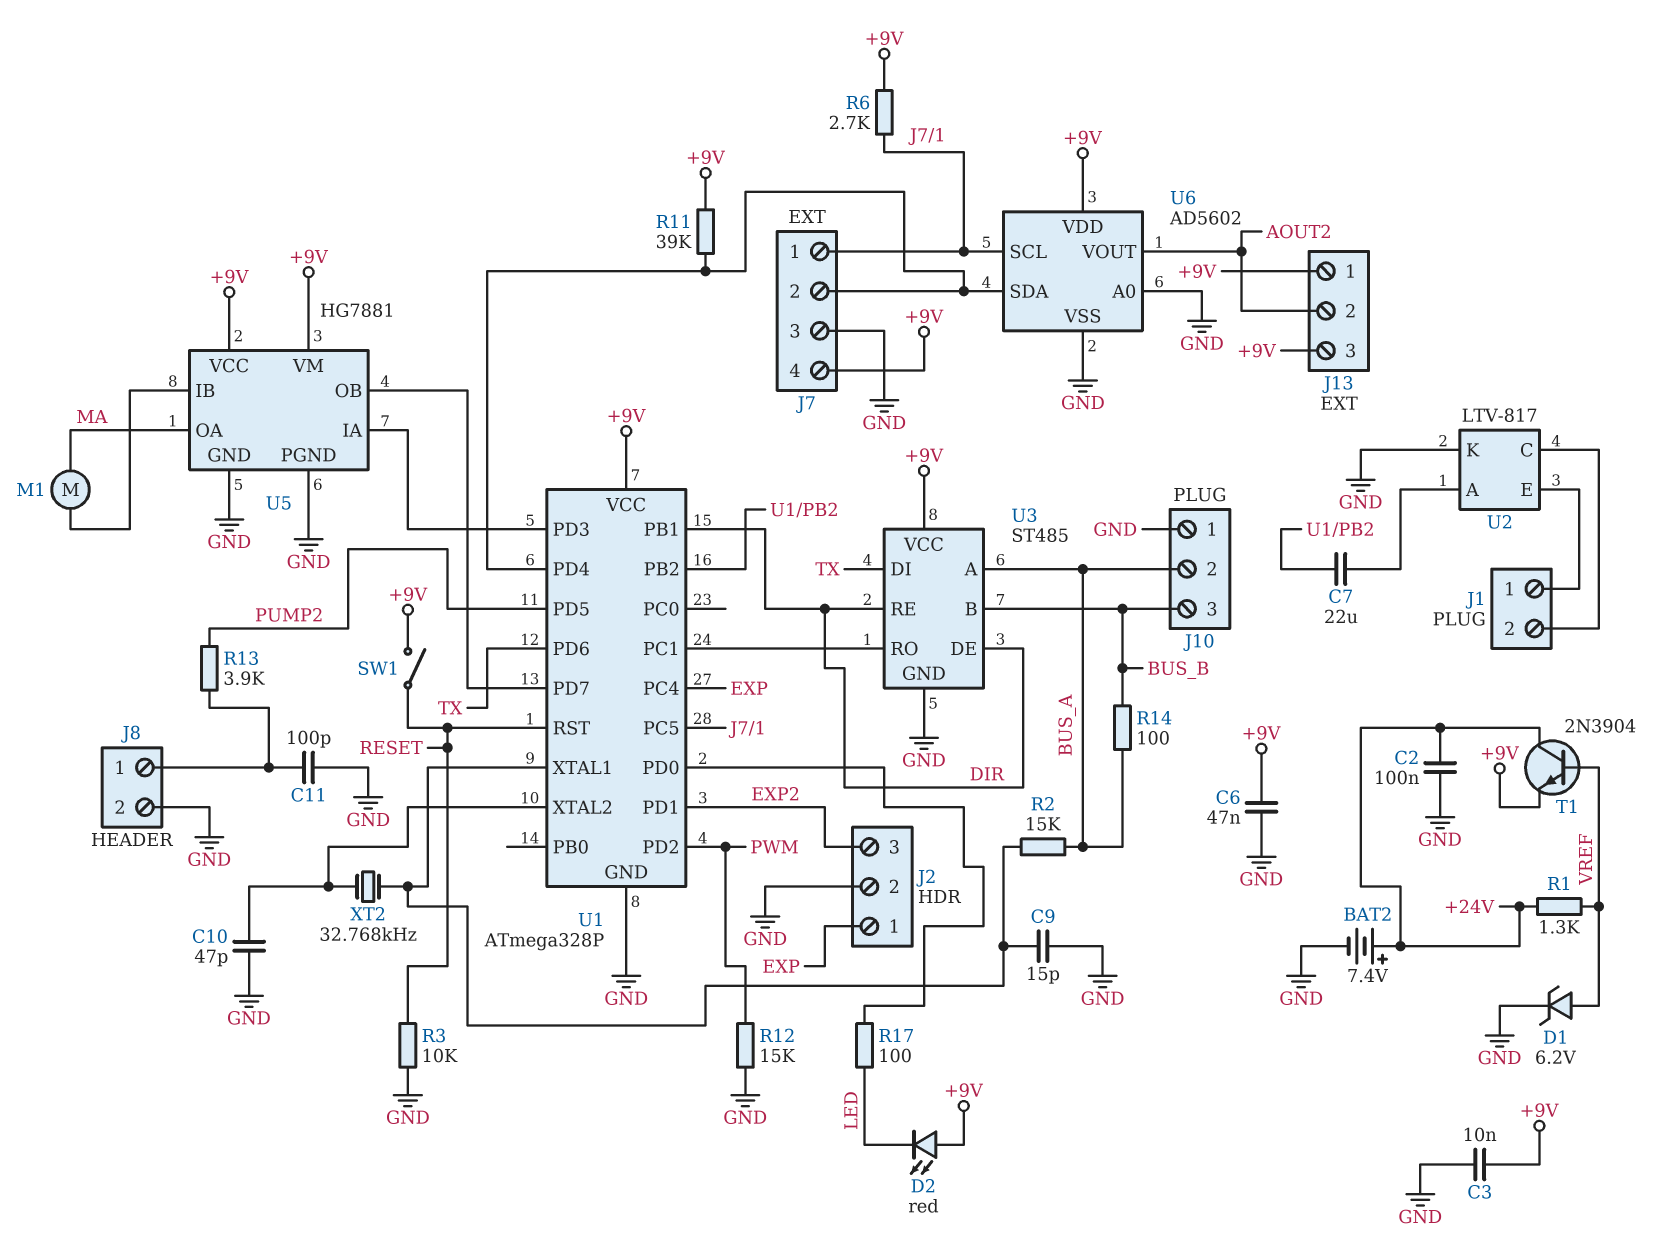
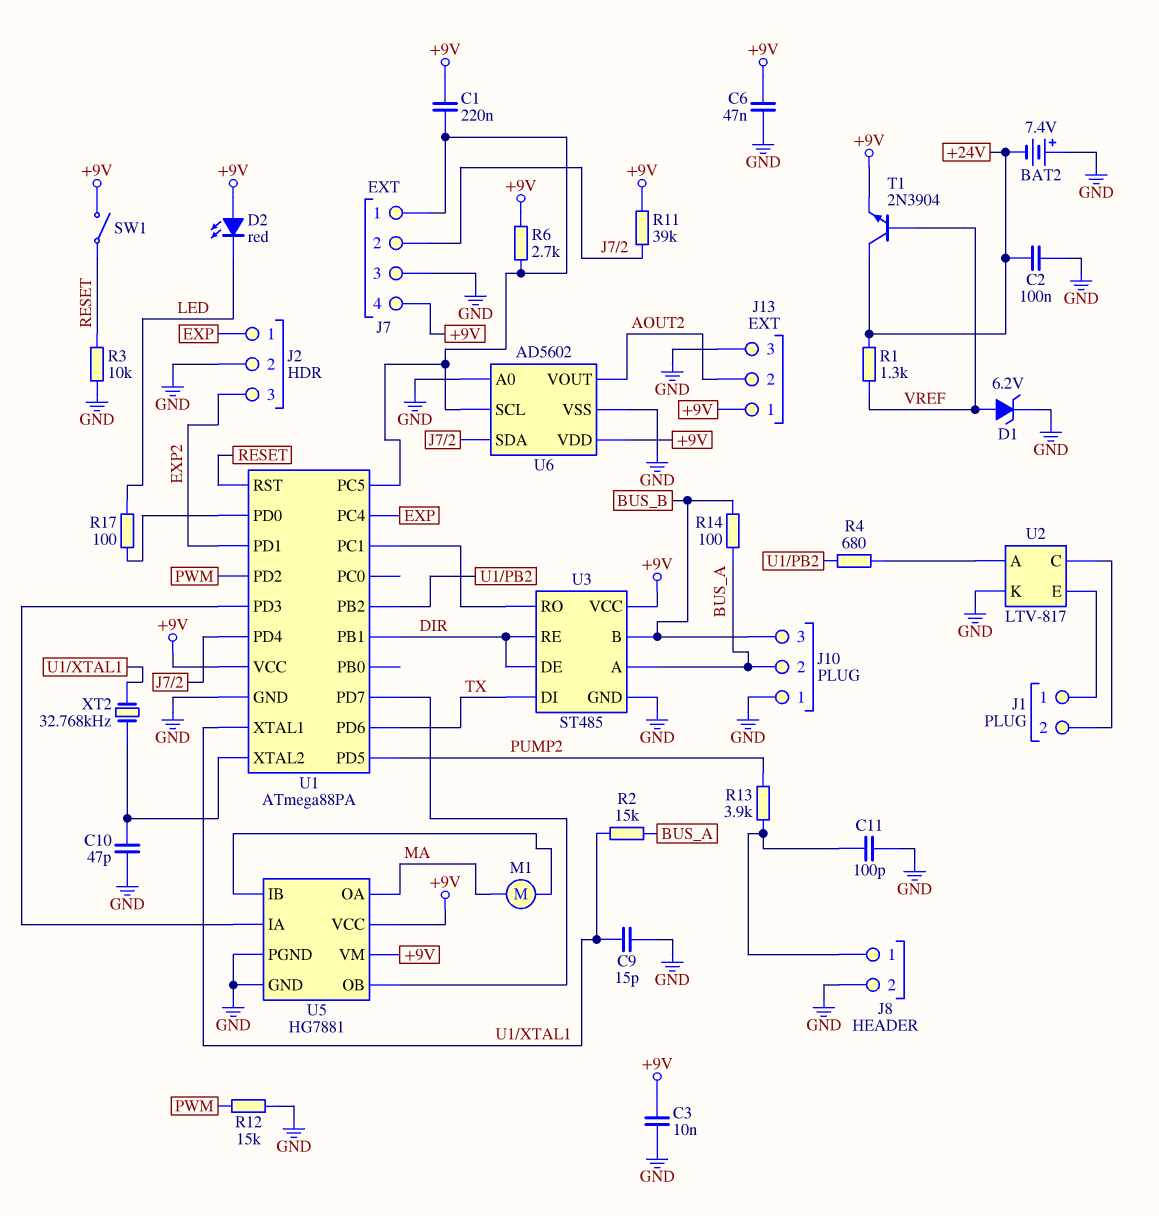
BAT2: 7.4V (plus +24V, minus GND) -> 7.4V (plus GND, minus +24V)
C1: none -> 220nF (+9V, J7/1)
C7: 22uF (U1/PB2, U2/A) -> none
J13 pin 3: +9V -> GND
R4: none -> 680 (U1/PB2, U2/A)
U1: ATmega328P -> ATmega88PA

